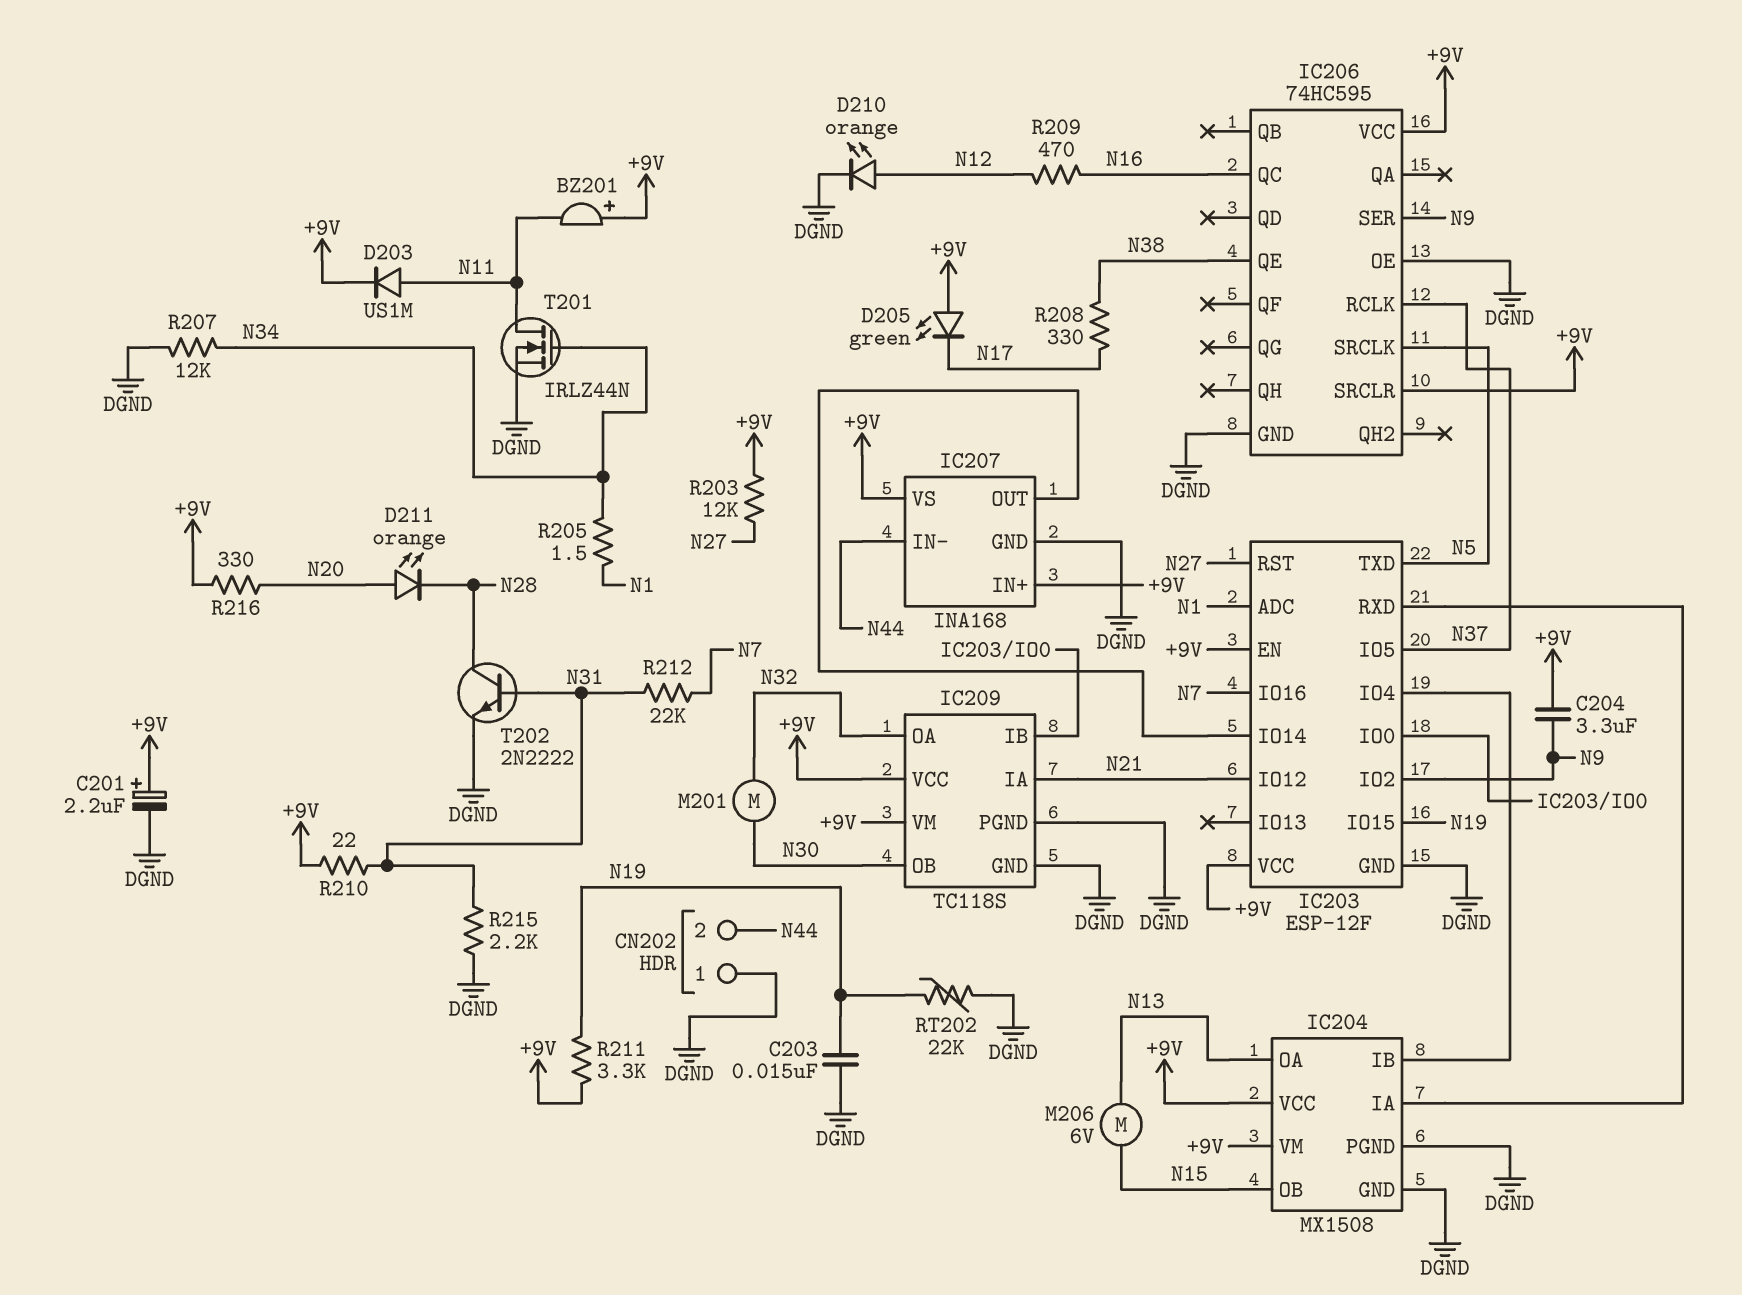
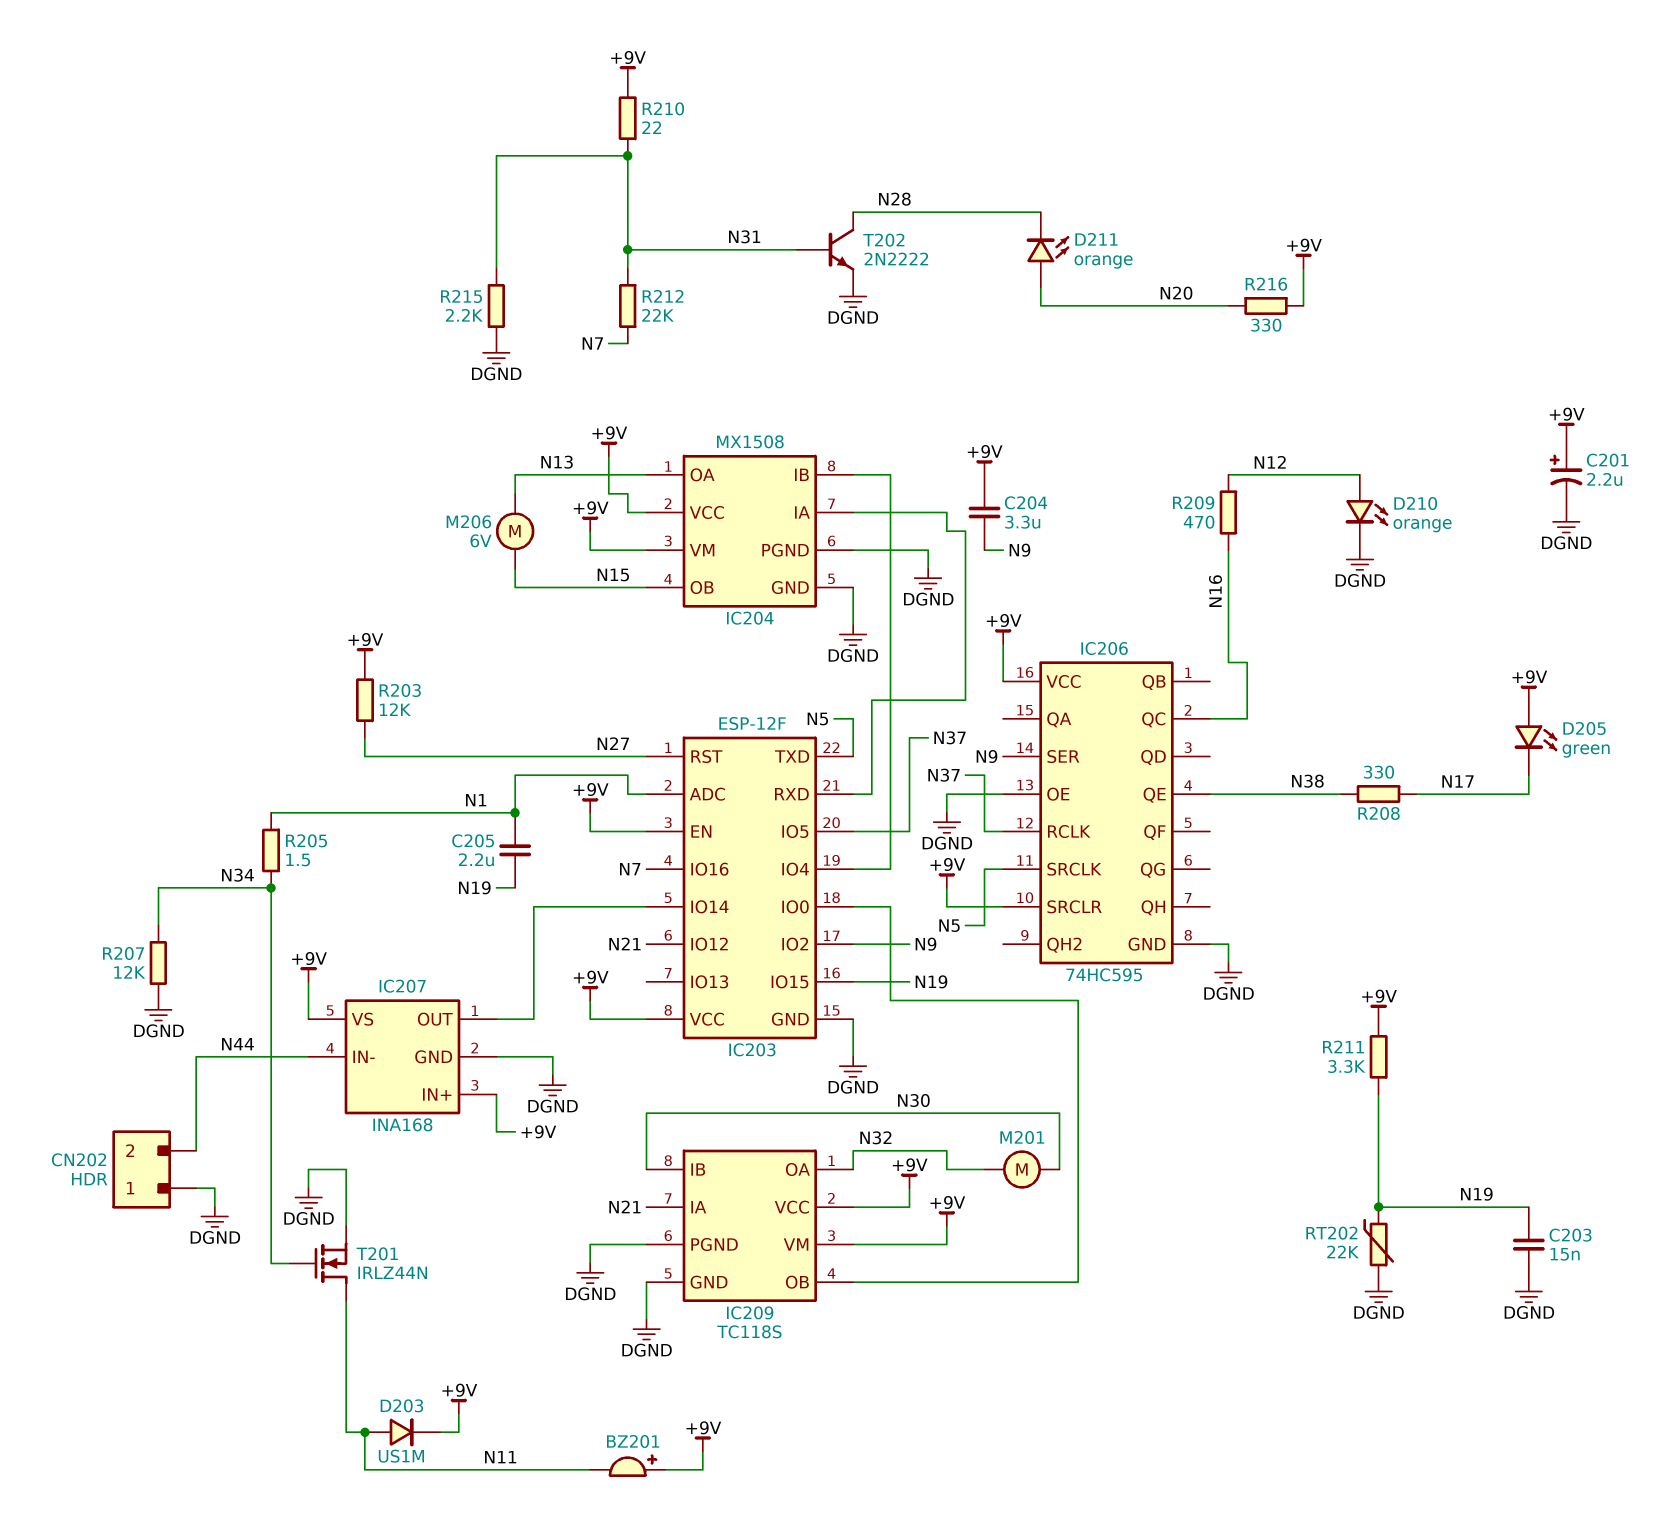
C205: none -> 2.2uF (N1, N19)
IC209 pin IB: IC203/IO0 -> N30
IC209 pin OB: N30 -> IC203/IO0

